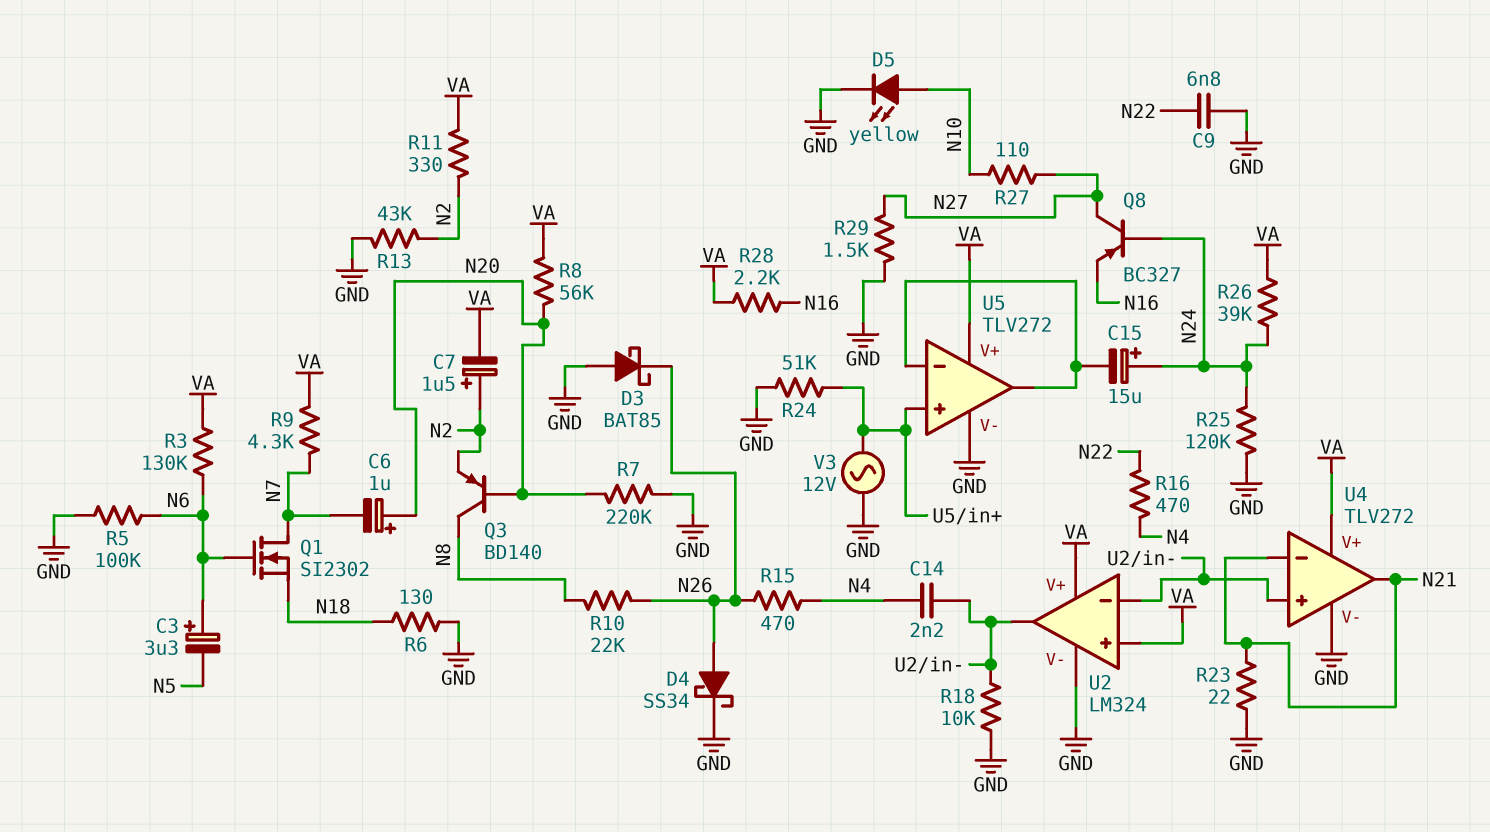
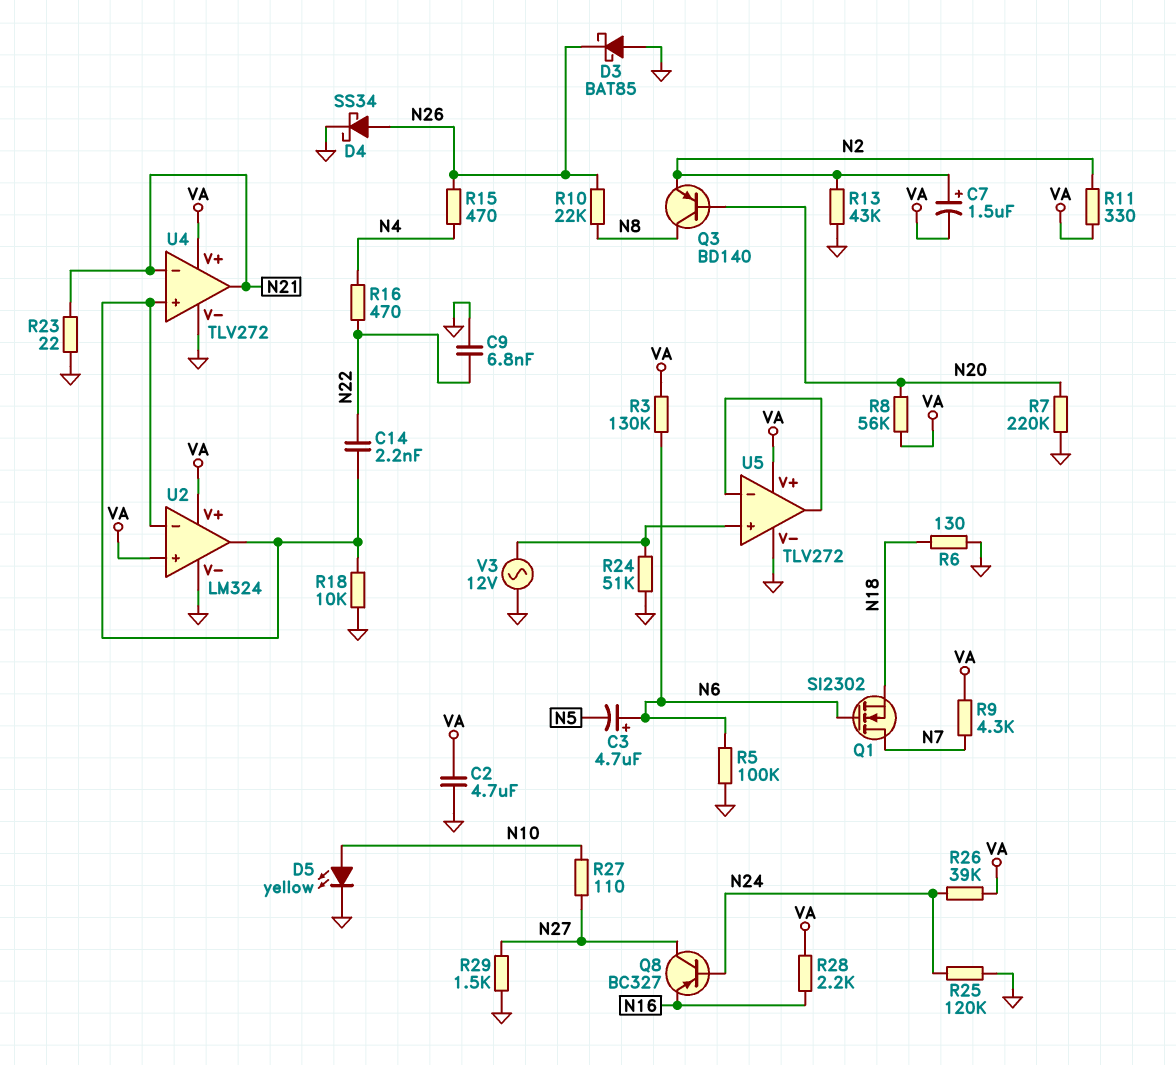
C2: none -> 4.7uF (GND, VA)
C3: 3.3uF (plus N6, minus N5) -> 4.7uF (plus N6, minus N5)
C6: 1uF (plus N20, minus N7) -> none
C14: 2.2nF (N4, U2/in-) -> 2.2nF (N22, U2/in-)
C15: 15uF (plus N24, minus U5/in-) -> none

